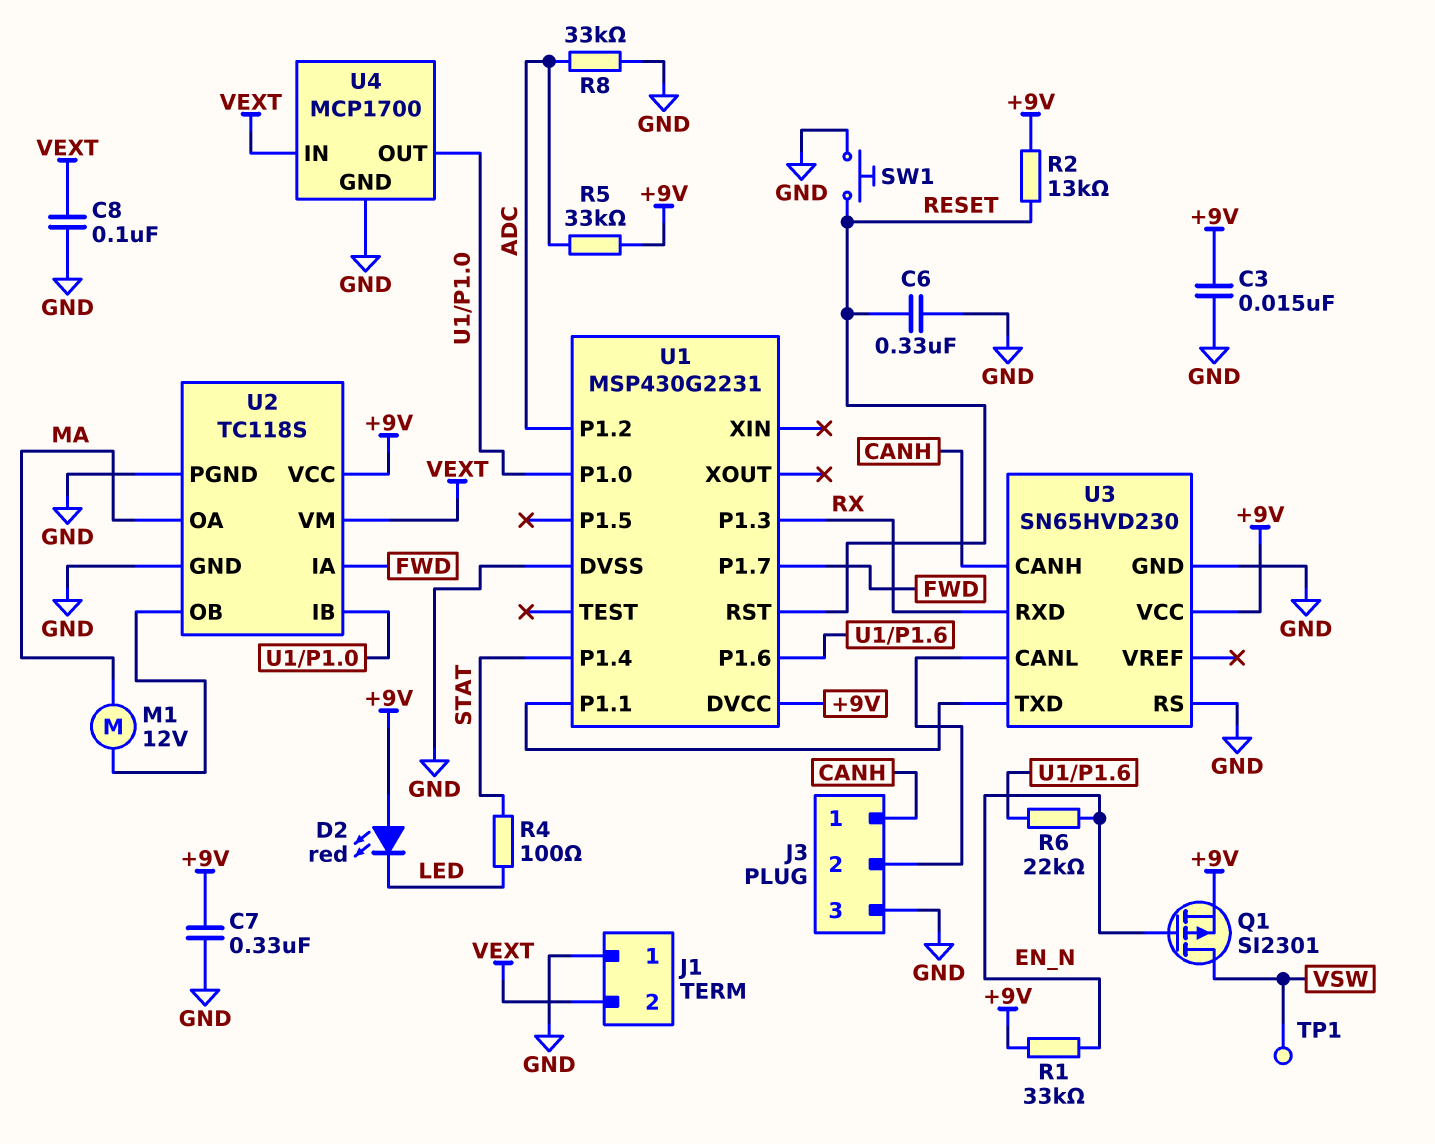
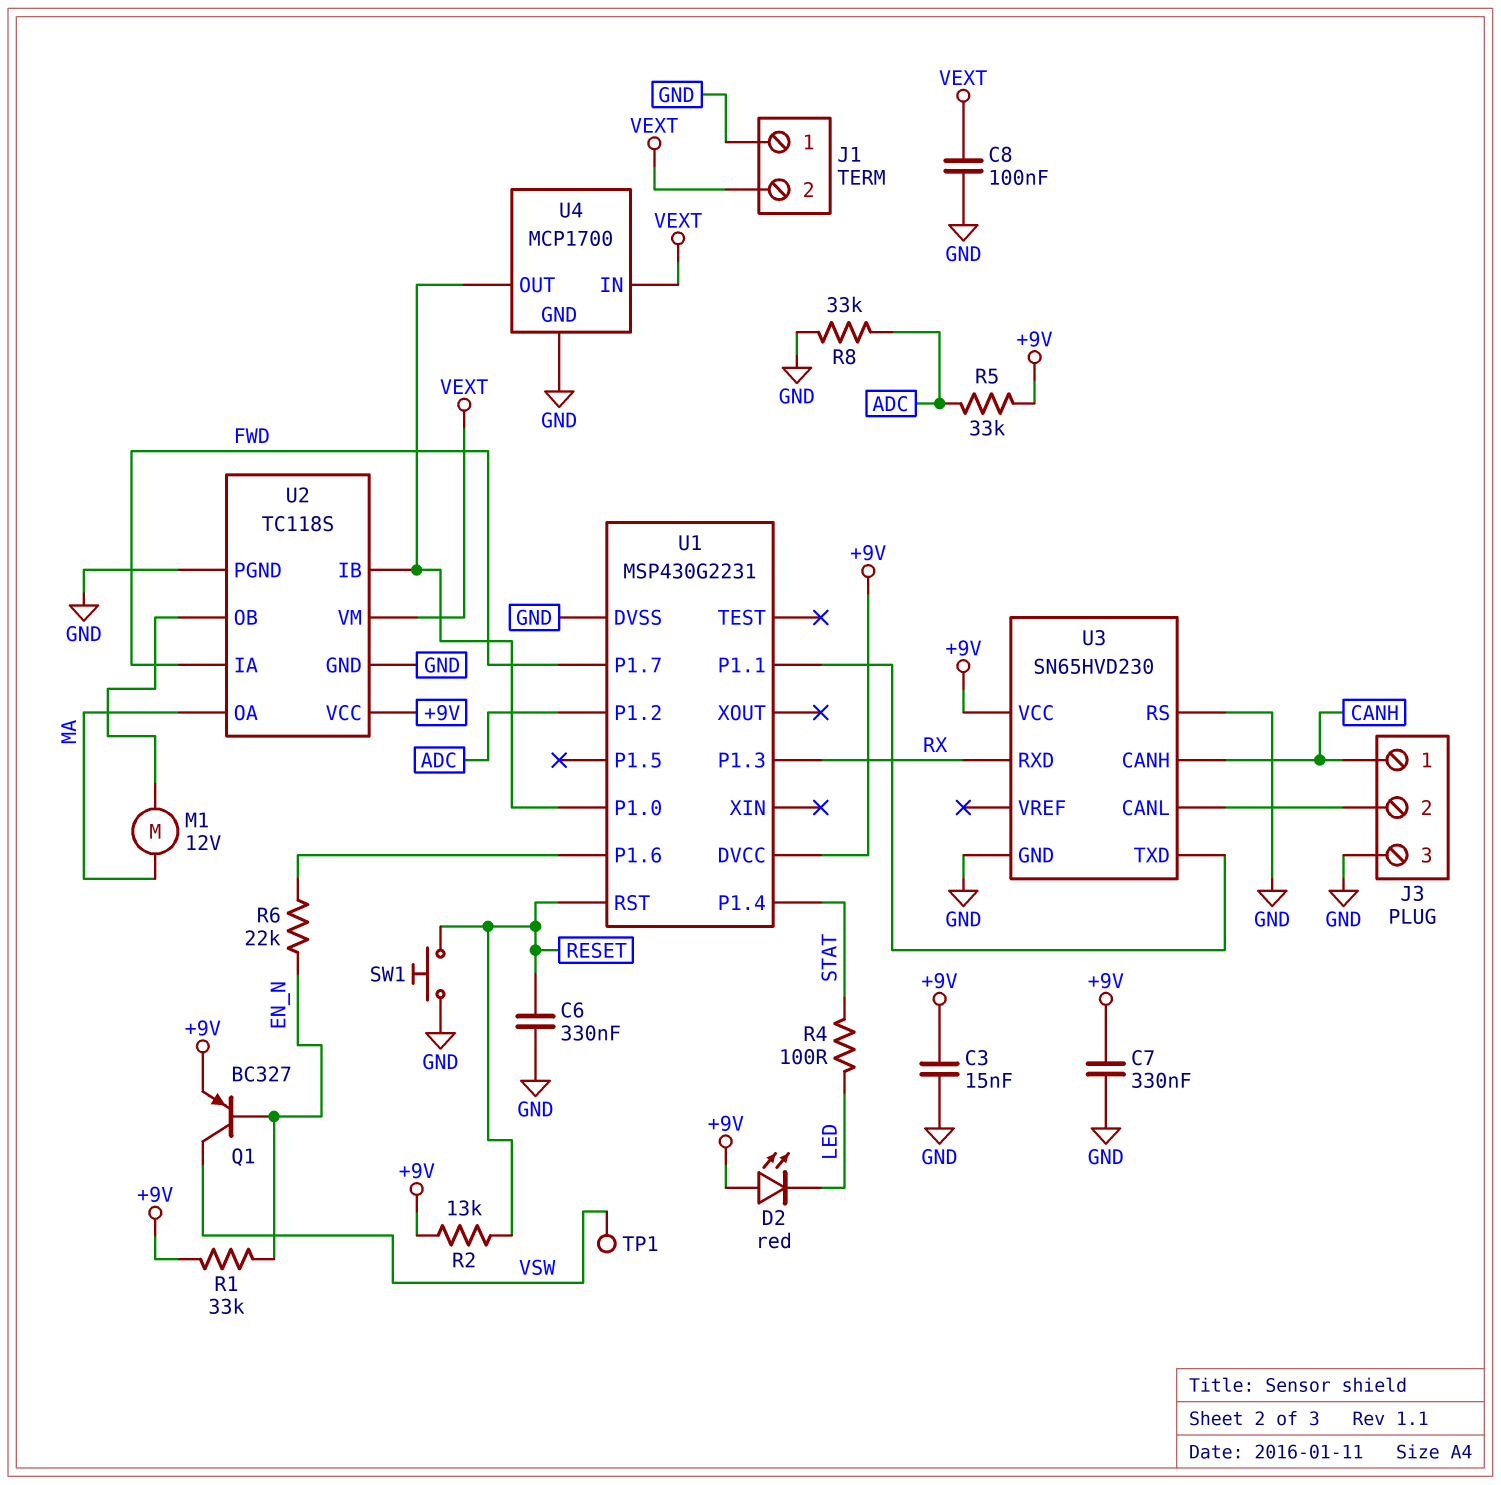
Q1: PMOS SI2301 (G EN_N, D VSW, S +9V) -> PNP BC327 (B EN_N, C VSW, E +9V)

